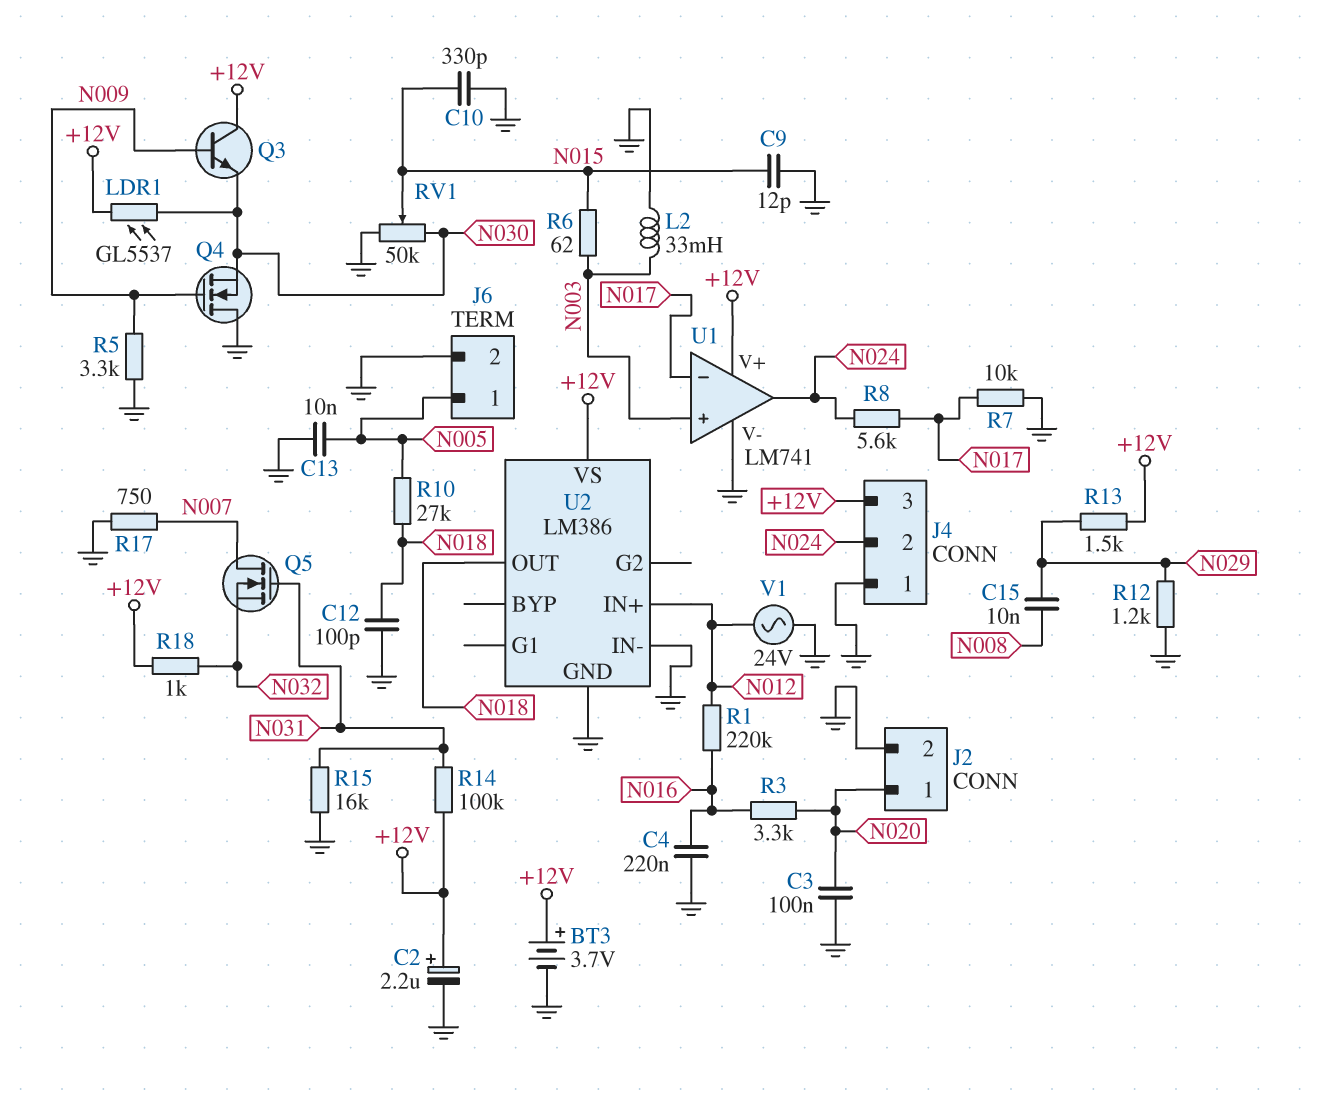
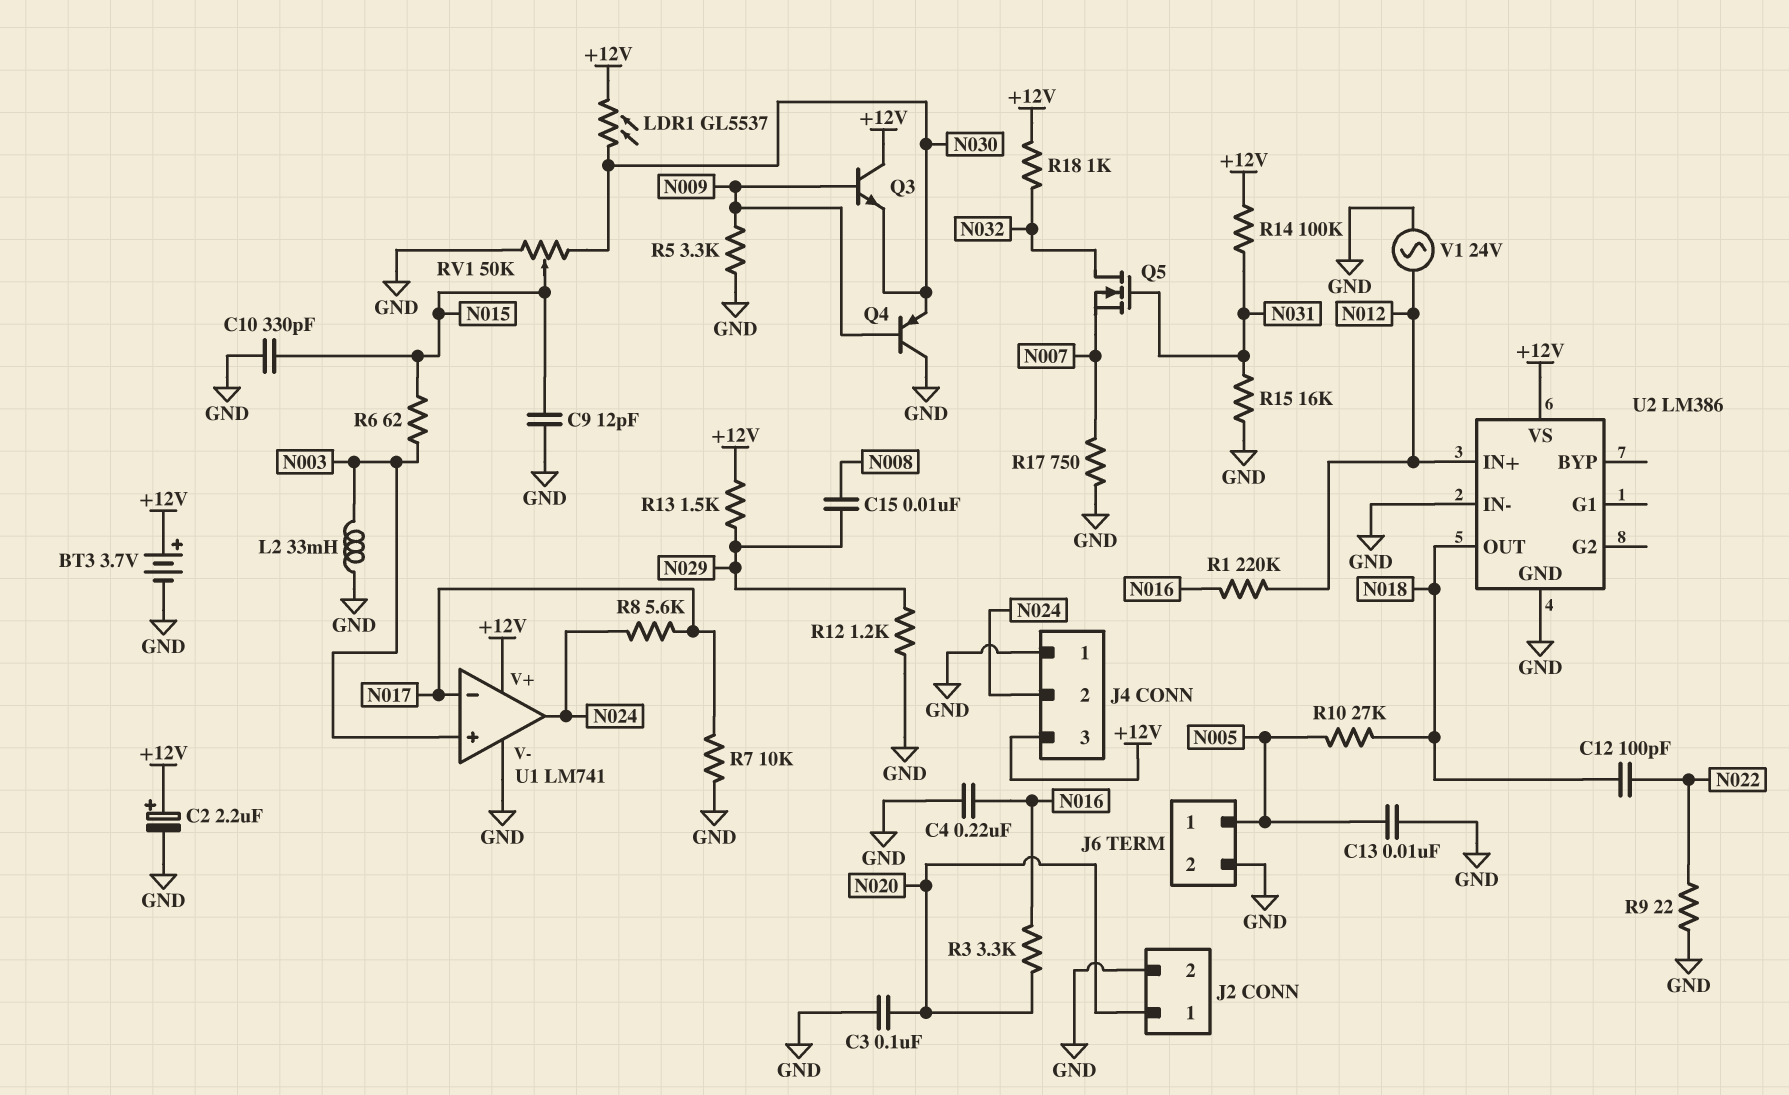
C12: 100pF (GND, N018) -> 100pF (N018, N022)
Q4: NMOS (G N009, D GND, S N030) -> PNP (B N009, C GND, E N030)
Q5: NMOS (G N031, D N007, S N032) -> NMOS (G N031, D N032, S N007)
R9: none -> 22 (GND, N022)

